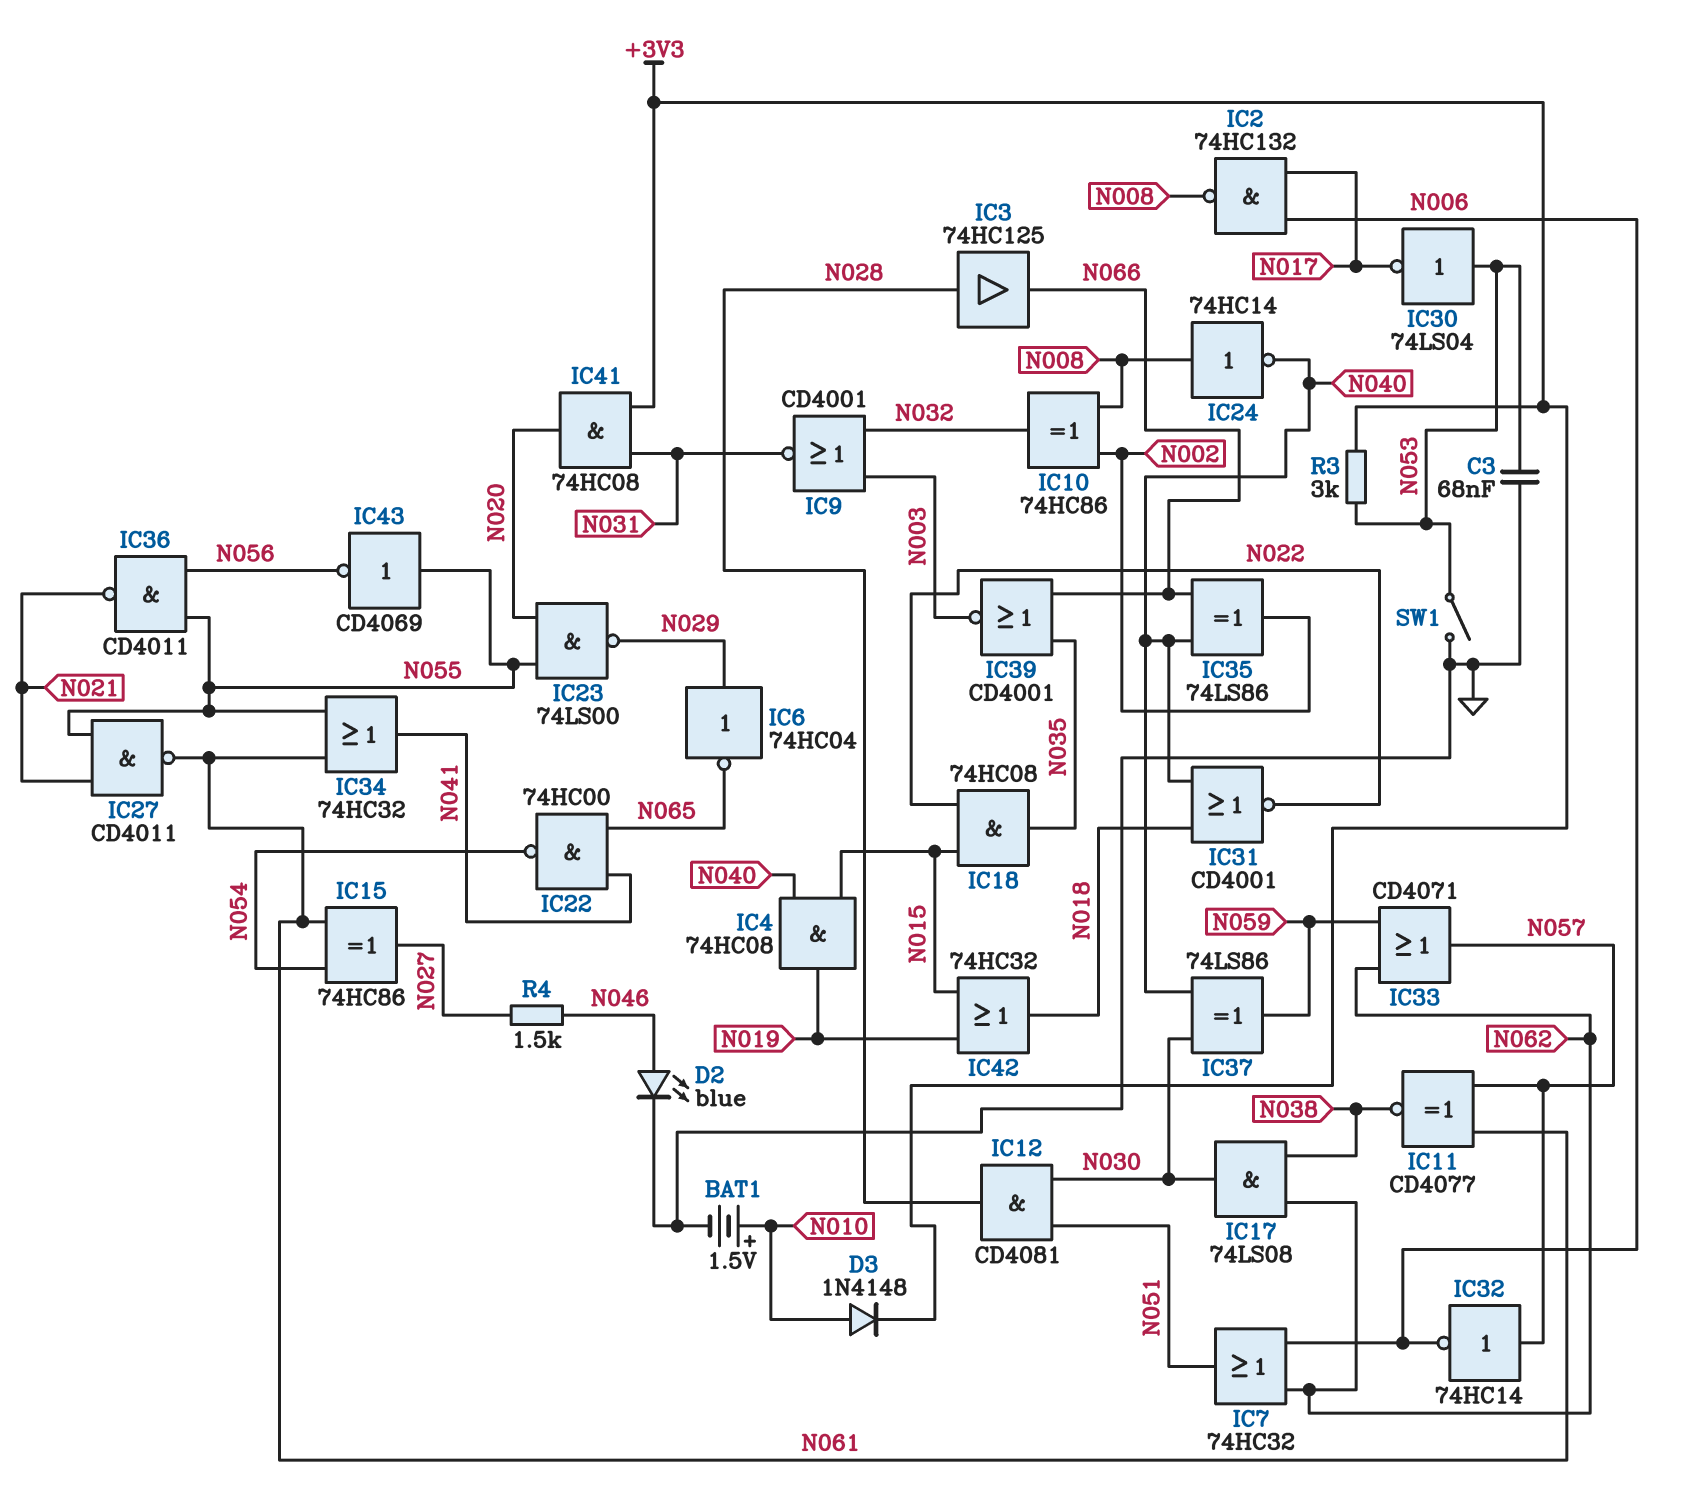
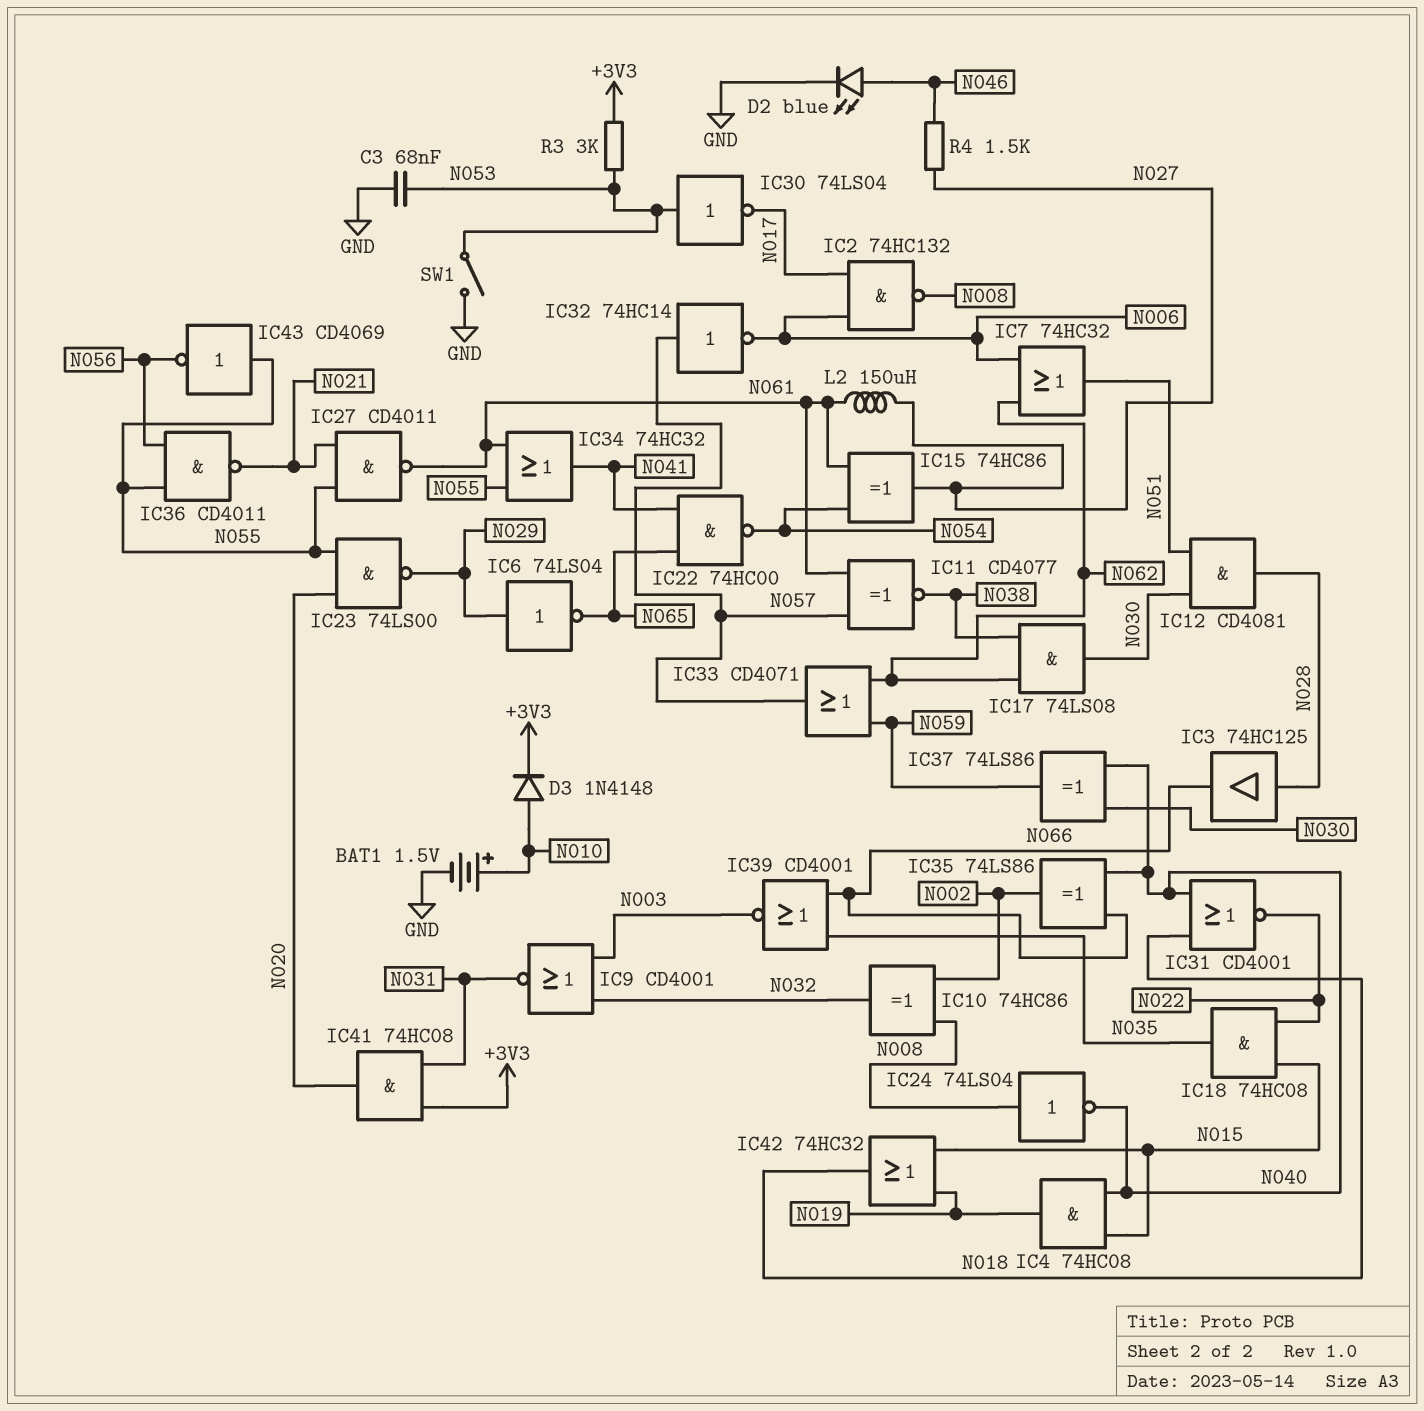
IC6: NOT 74HC04 (in N029, out N065) -> NOT 74LS04 (in N029, out N065)
IC24: NOT 74HC14 (in N008, out N040) -> NOT 74LS04 (in N008, out N040)
L2: none -> 150uH (N027, N061)

